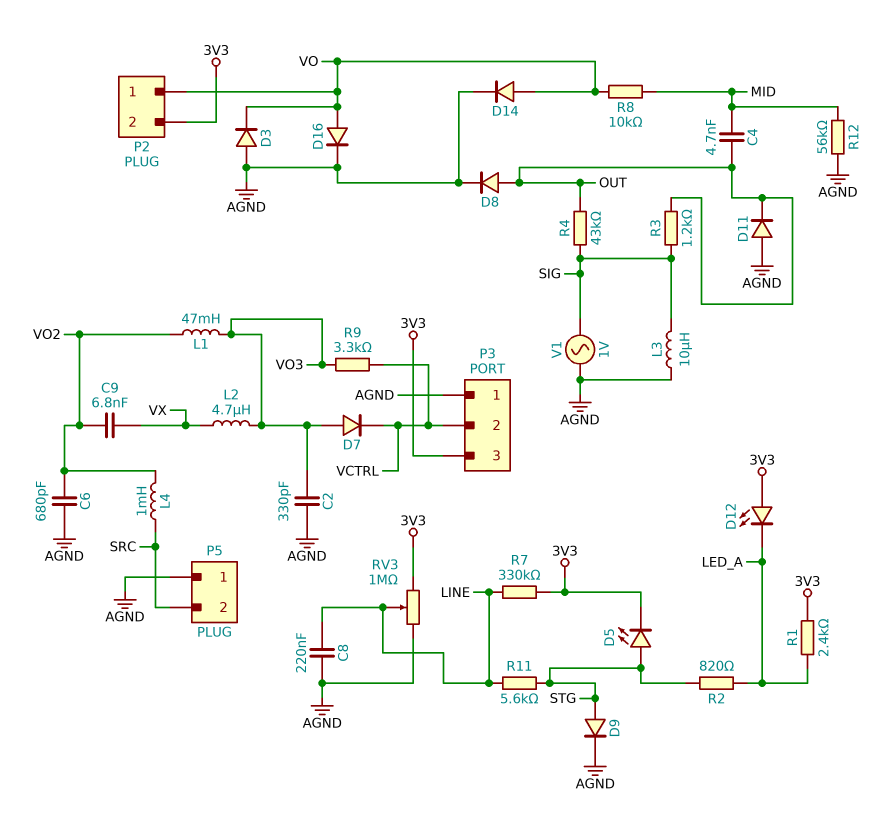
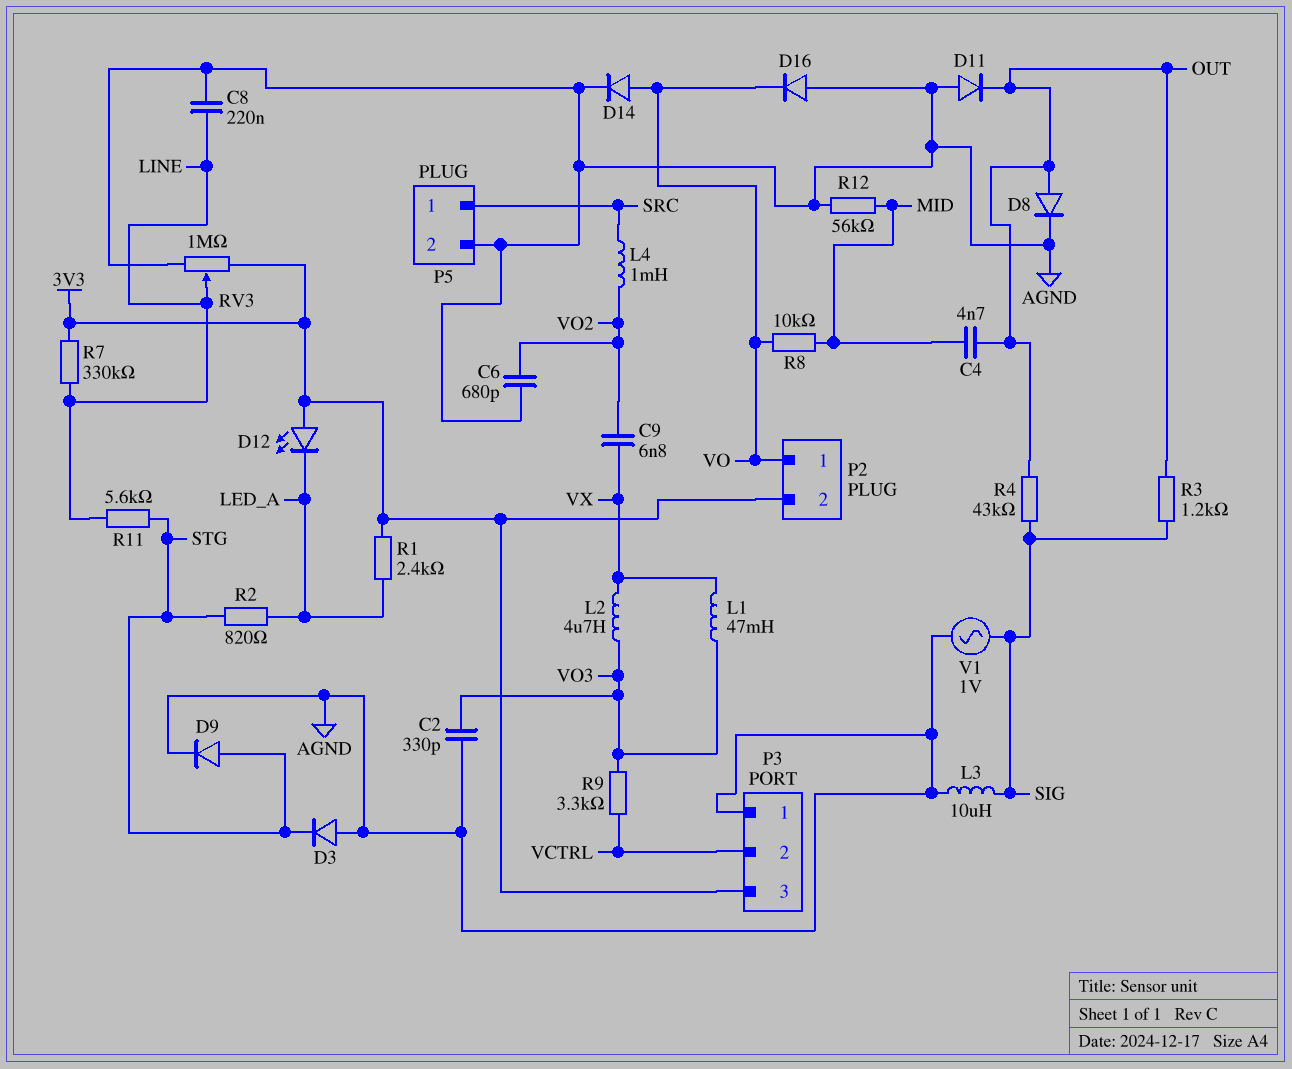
D3: diode (A AGND, K VO) -> diode (A AGND, K STG)
D5: LED (A STG, K 3V3) -> none
D7: diode (A VO3, K VCTRL) -> none
D16: diode (A VO, K AGND) -> diode (A AGND, K VO)
L1: 47mH (VO2, VO3) -> 47mH (VO3, VX)
P5 pin 1: AGND -> SRC
P5 pin 2: SRC -> AGND

